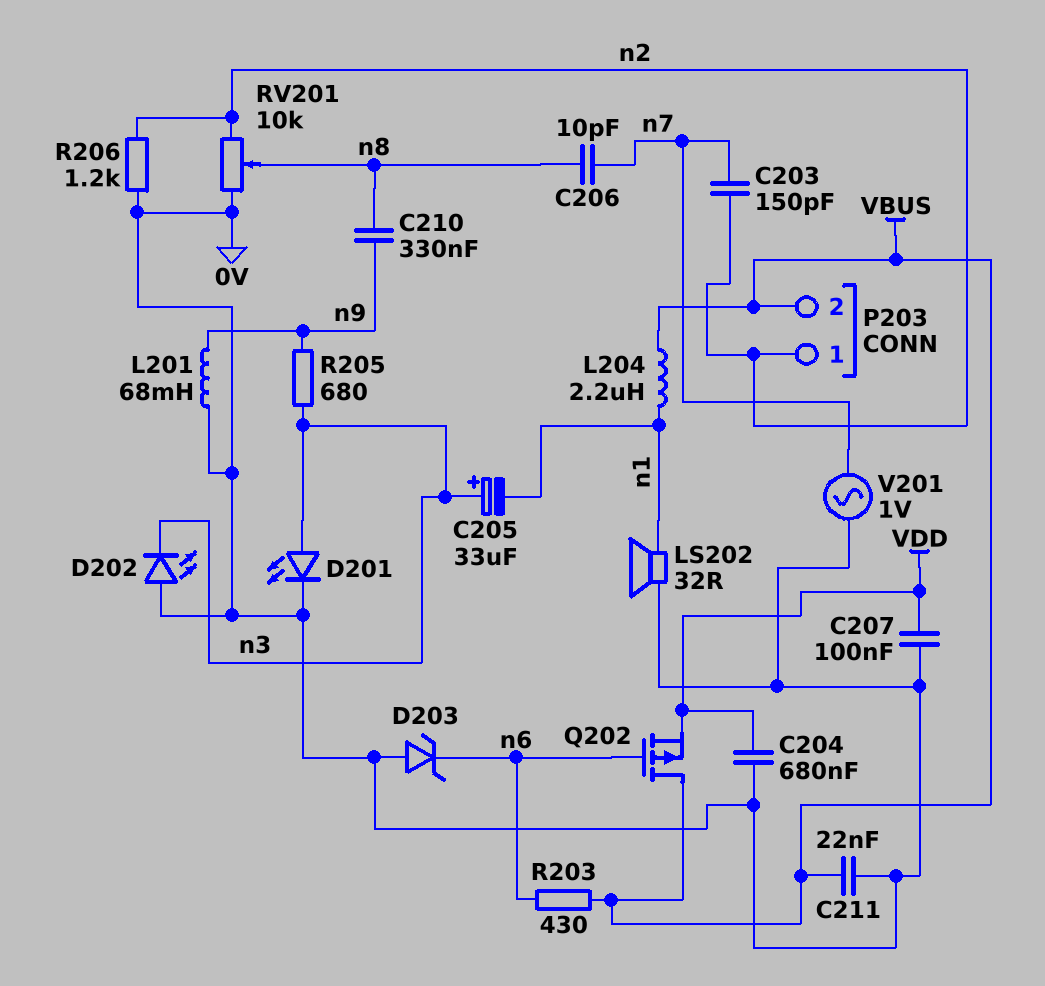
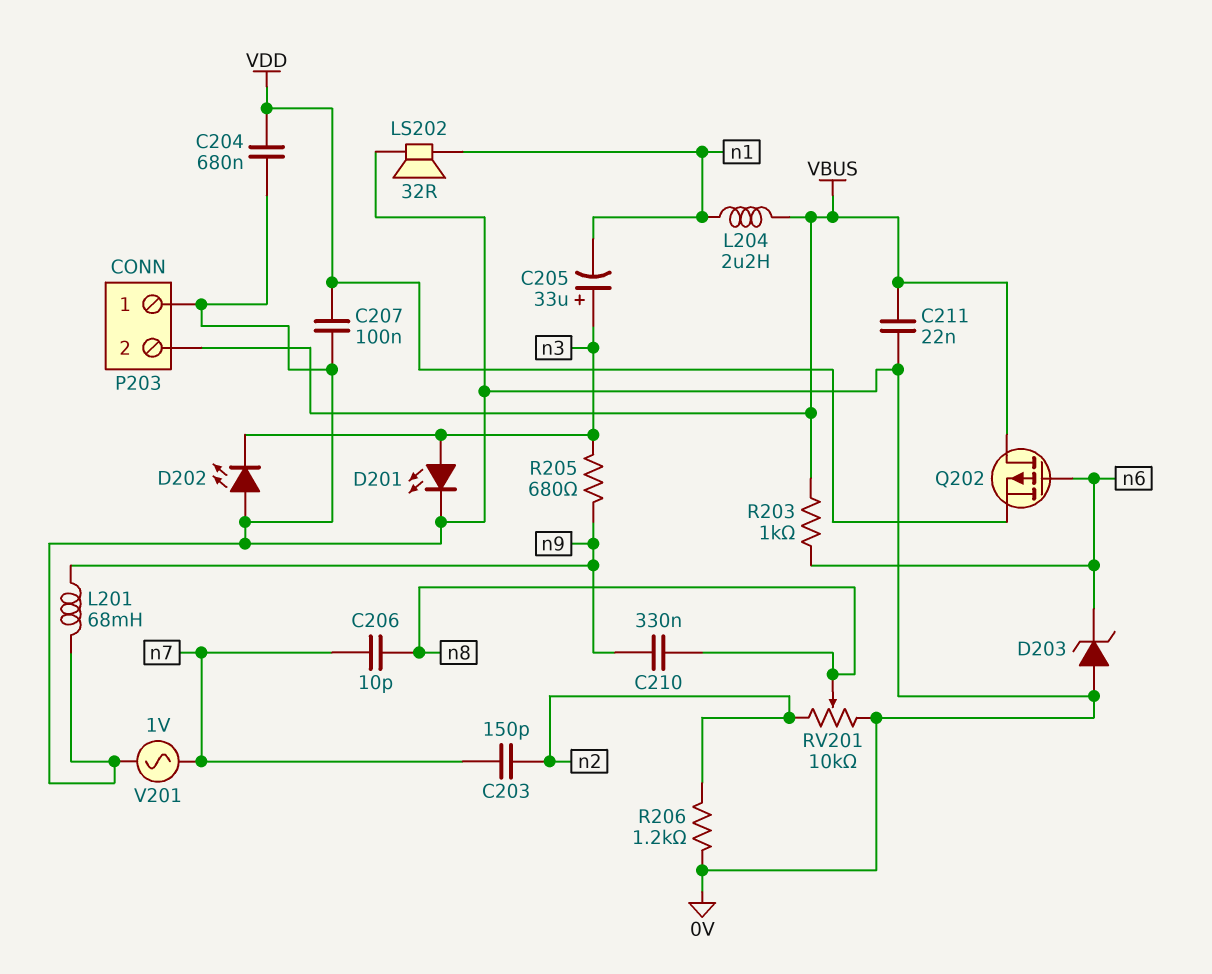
P203 pin 1: n2 -> 0V
R203: 430 (VBUS, n6) -> 1k (VBUS, n6)

